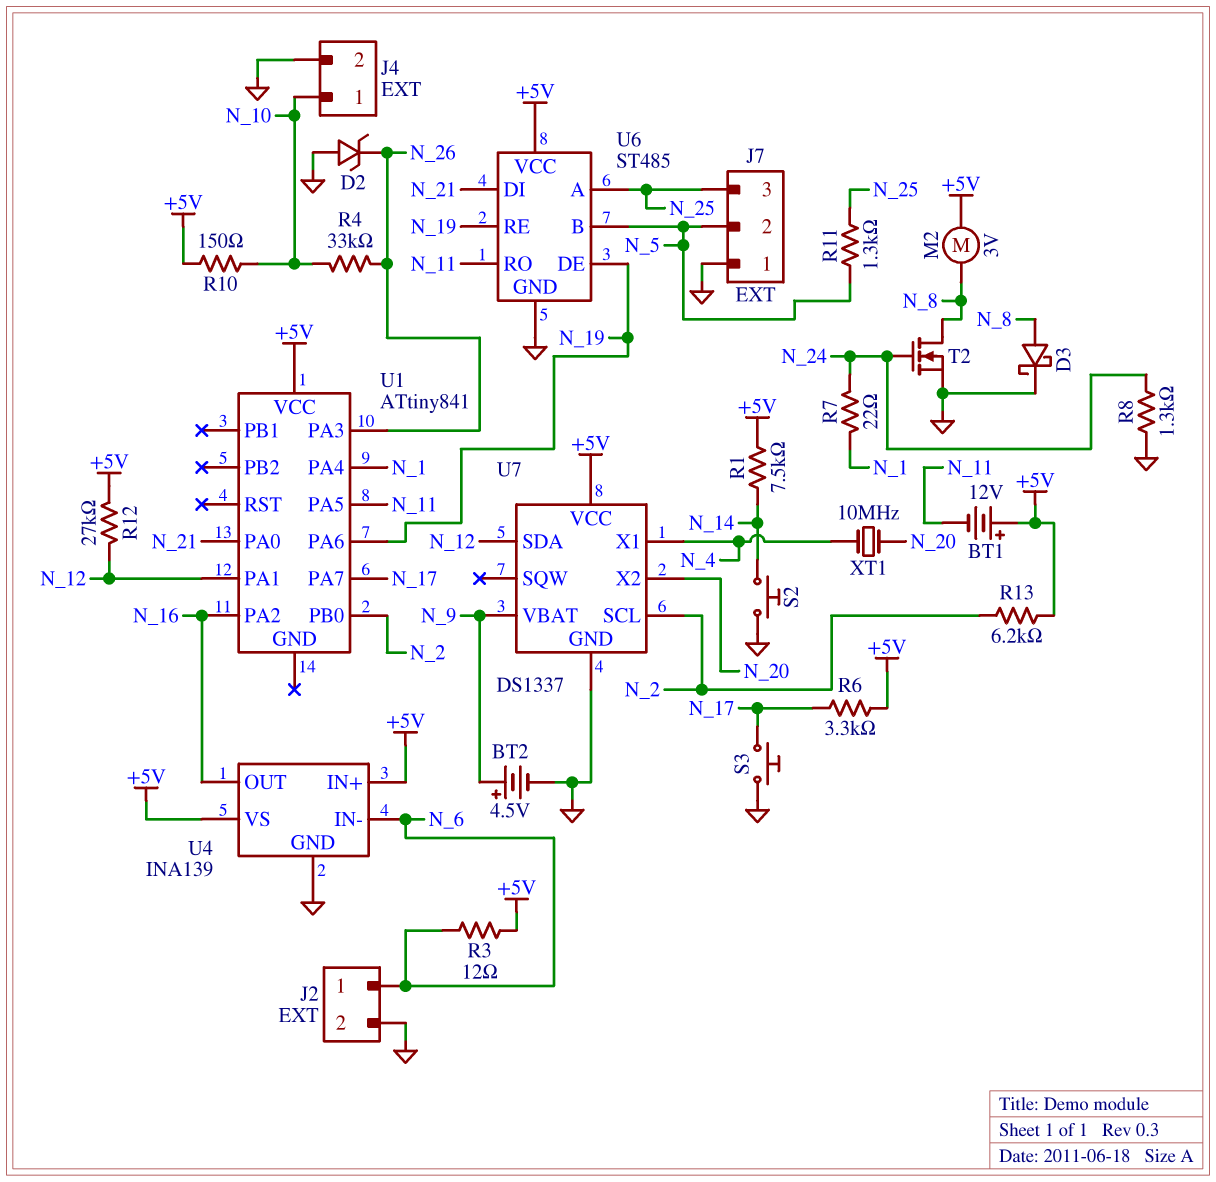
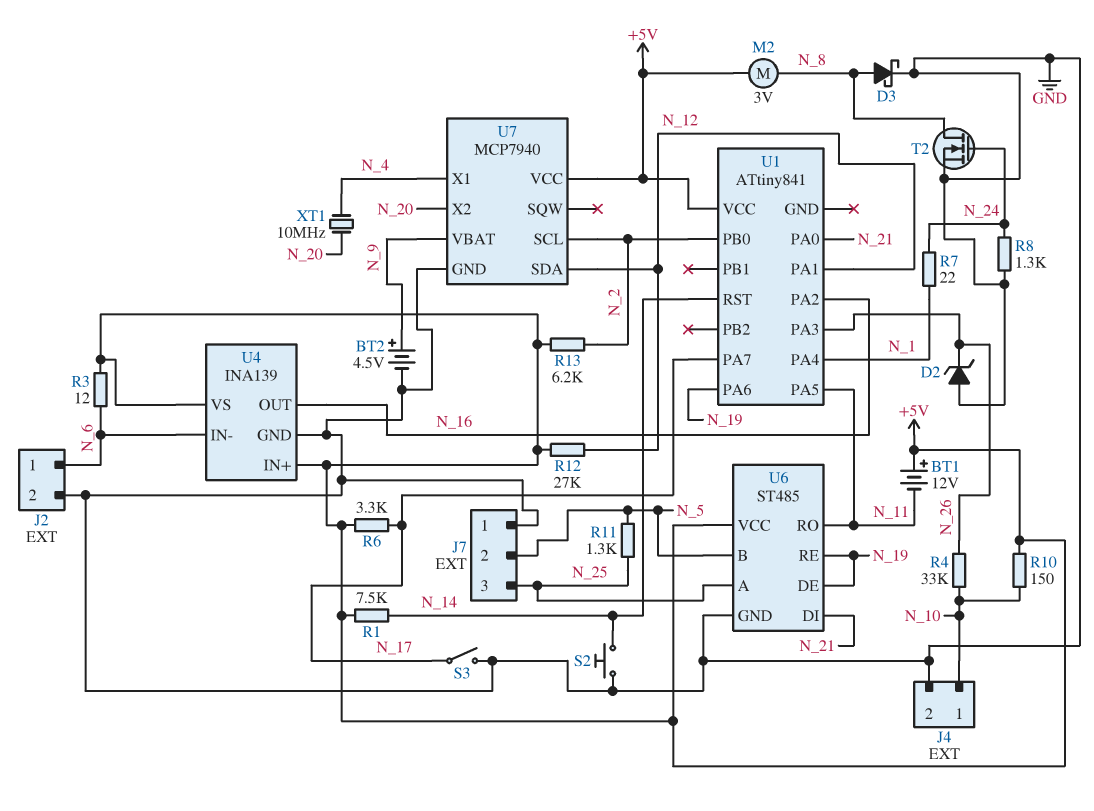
S3: button (GND, N_17) -> switch (GND, N_17)
U1 pin RST: none -> N_14
U7: DS1337 -> MCP7940

